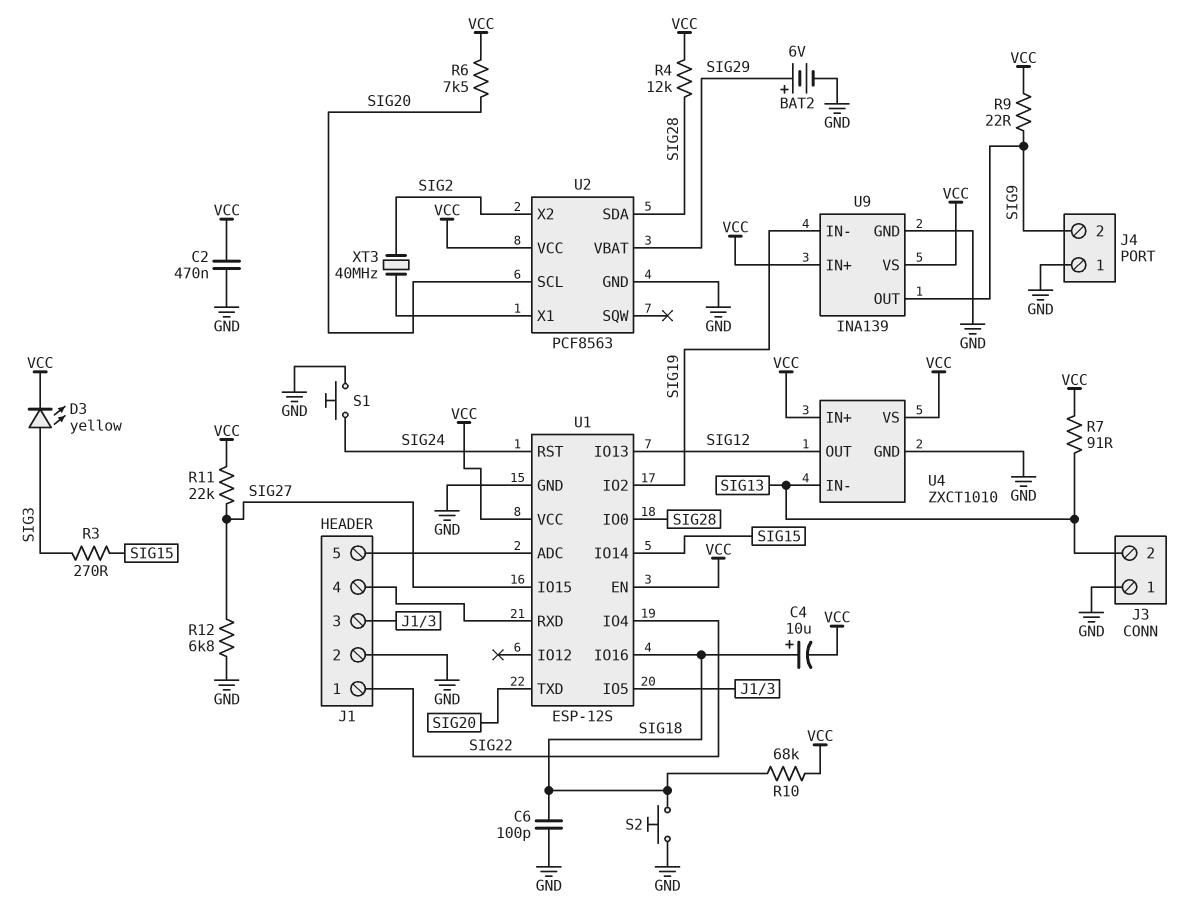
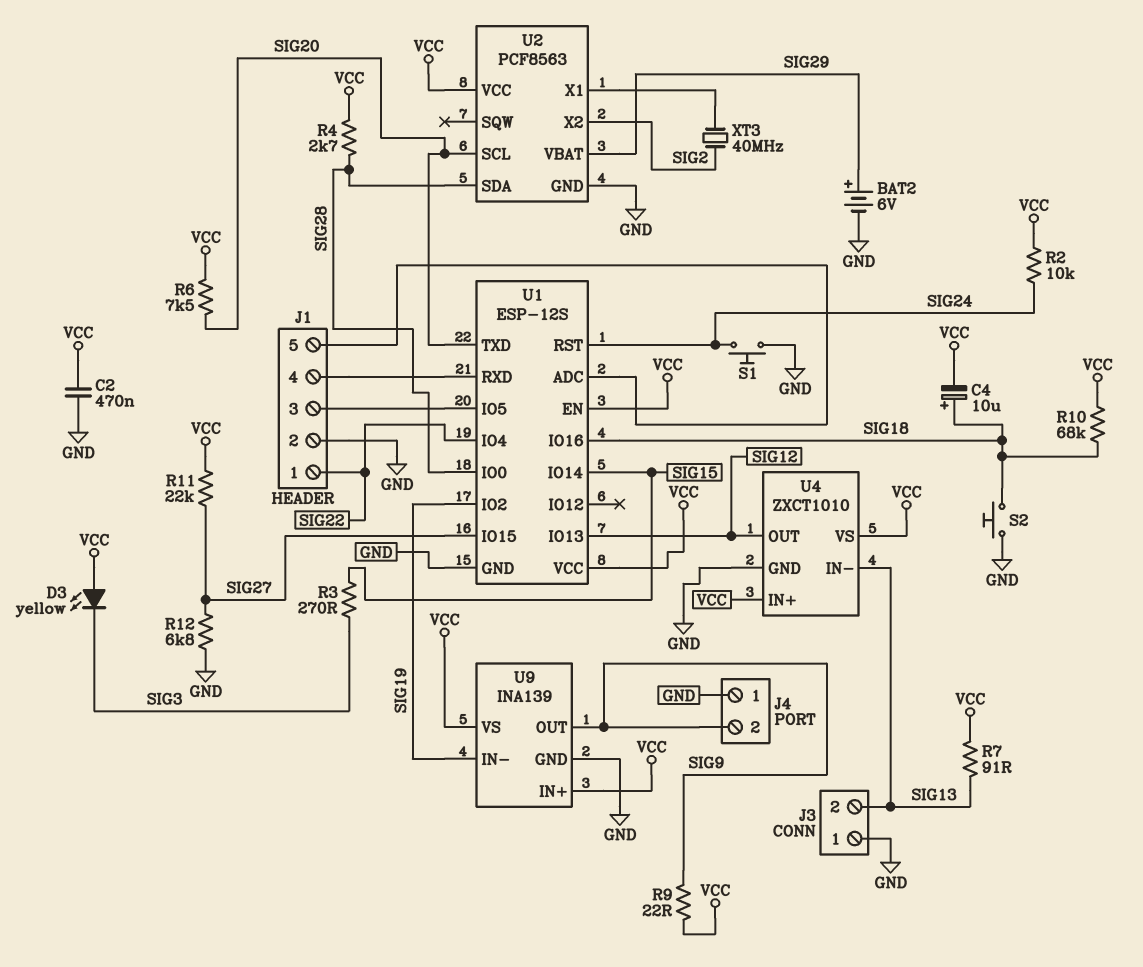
C6: 100pF (GND, SIG18) -> none
D3: LED yellow (A SIG3, K VCC) -> LED yellow (A VCC, K SIG3)
R2: none -> 10k (SIG24, VCC)
R4: 12k (SIG28, VCC) -> 2.7k (SIG28, VCC)

